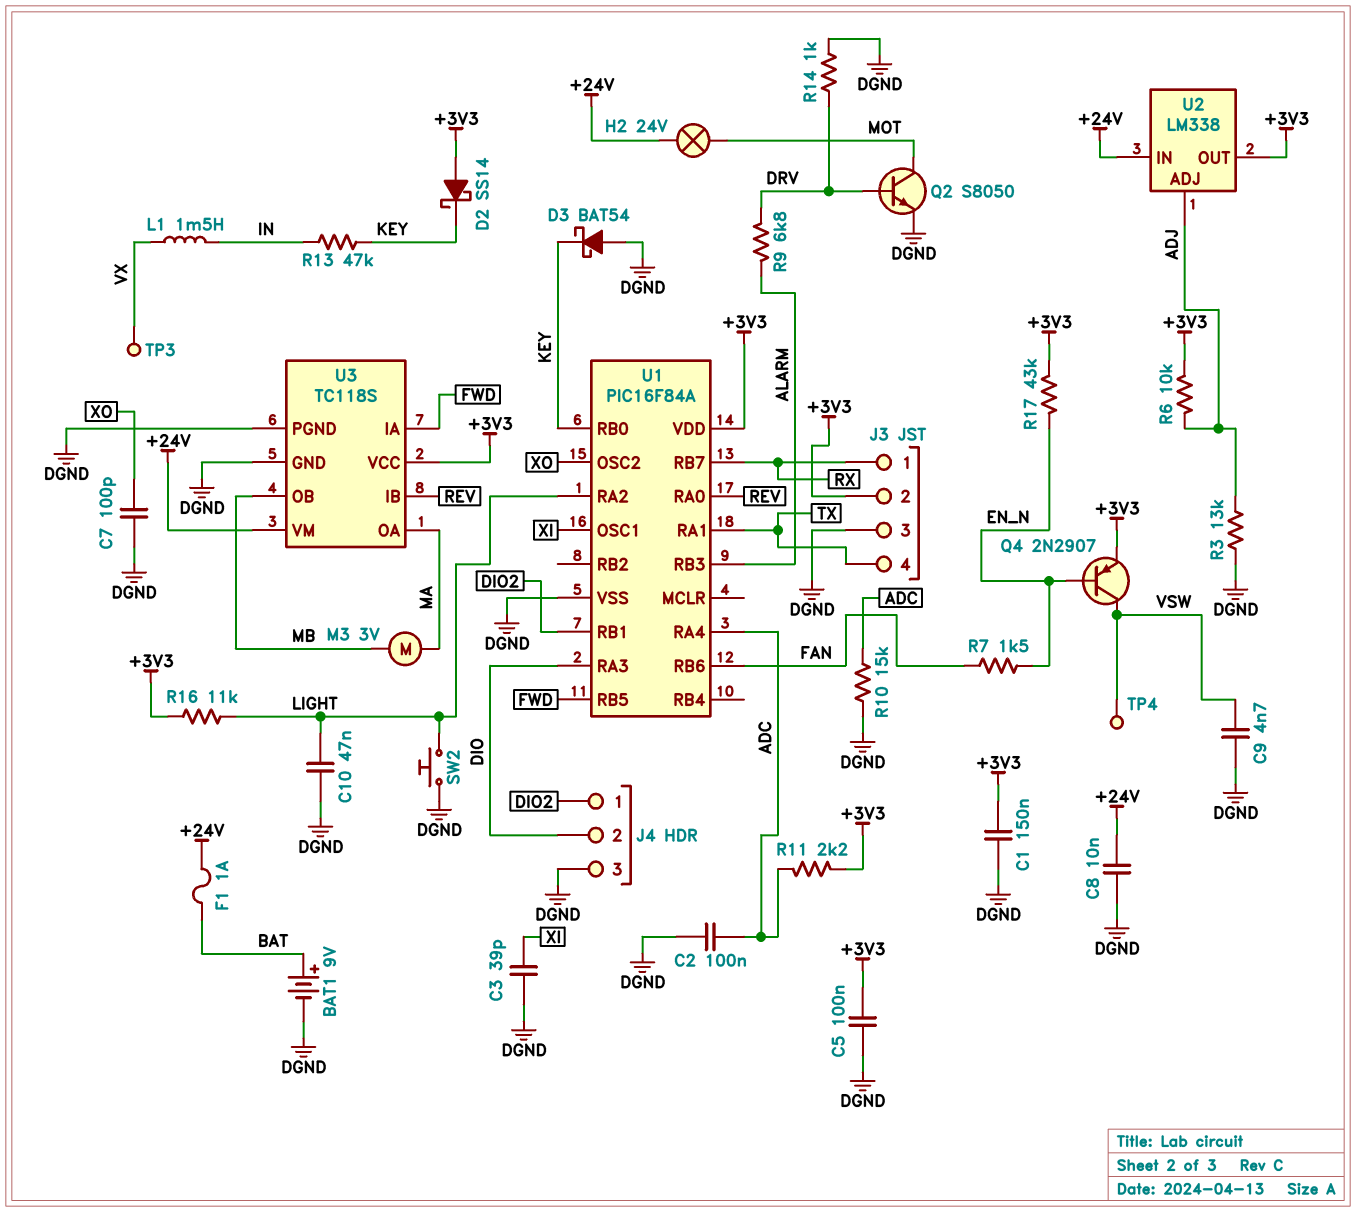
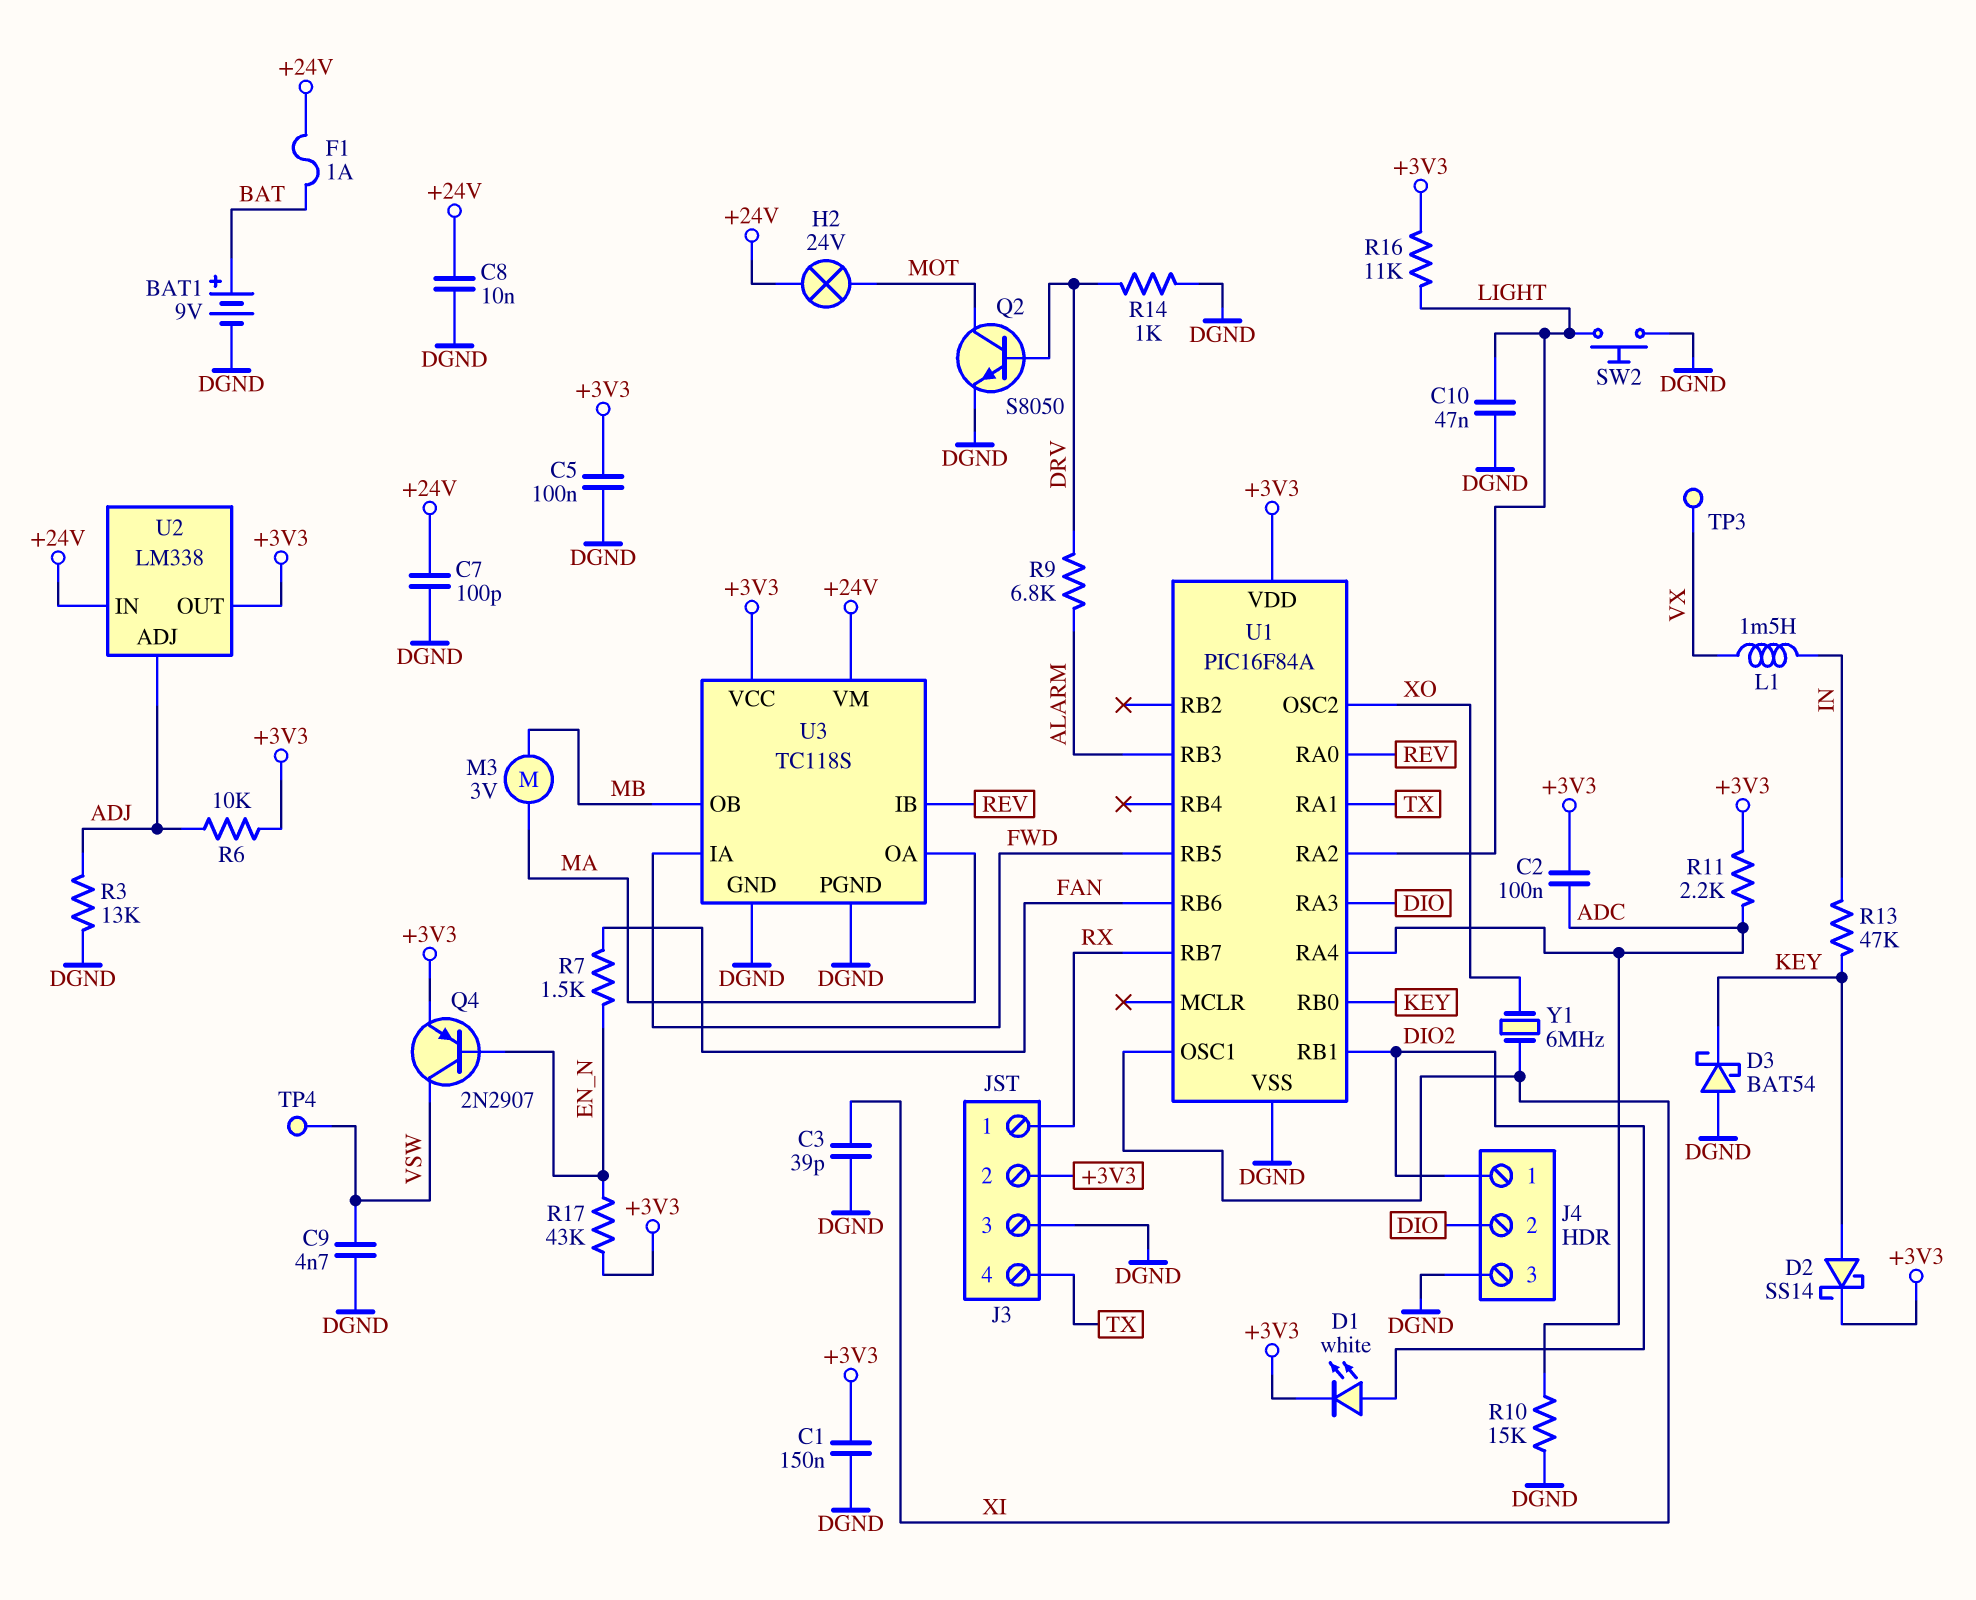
C2: 100nF (ADC, DGND) -> 100nF (+3V3, ADC)
C7: 100pF (DGND, XO) -> 100pF (+24V, DGND)
D1: none -> LED white (A DIO2, K +3V3)
D2: schottky SS14 (A +3V3, K KEY) -> schottky SS14 (A KEY, K +3V3)
Y1: none -> 6MHz (XI, XO)

